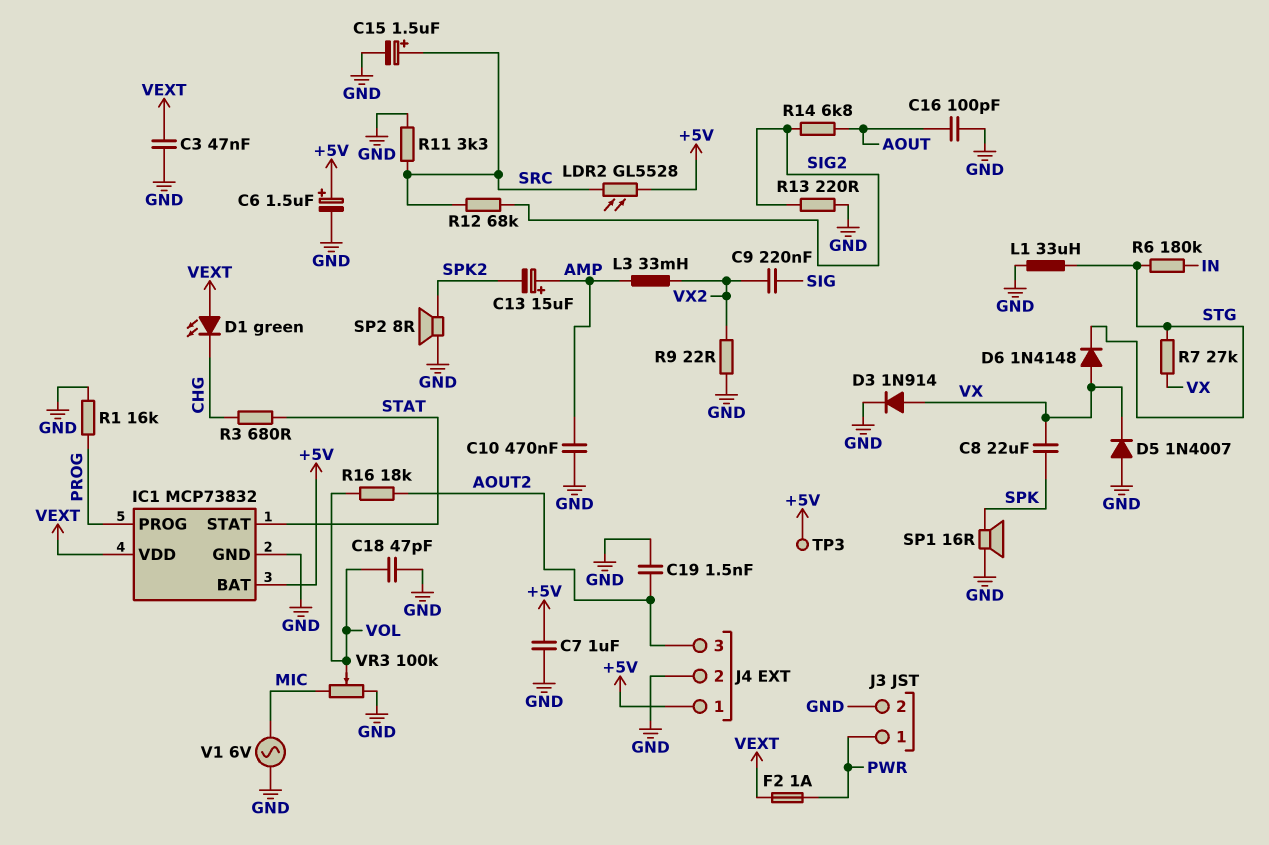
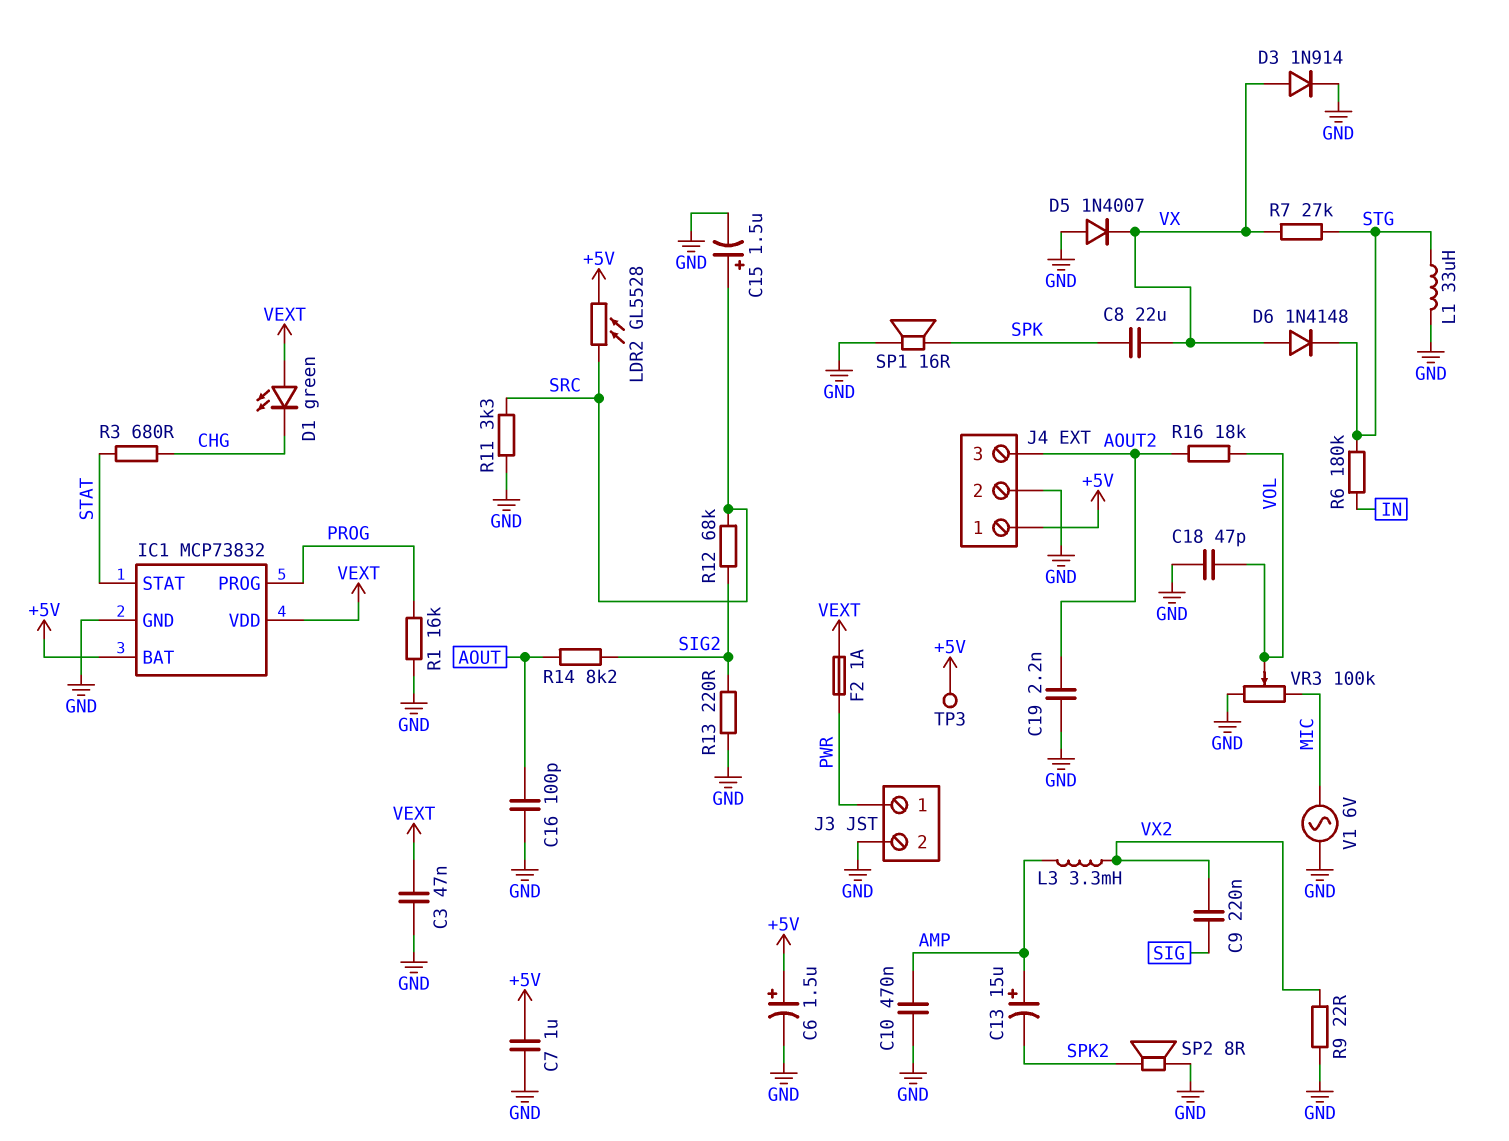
C19: 1.5nF (AOUT2, GND) -> 2.2nF (AOUT2, GND)
L3: 33mH (AMP, VX2) -> 3.3mH (AMP, VX2)
R14: 6.8k (AOUT, SIG2) -> 8.2k (AOUT, SIG2)

